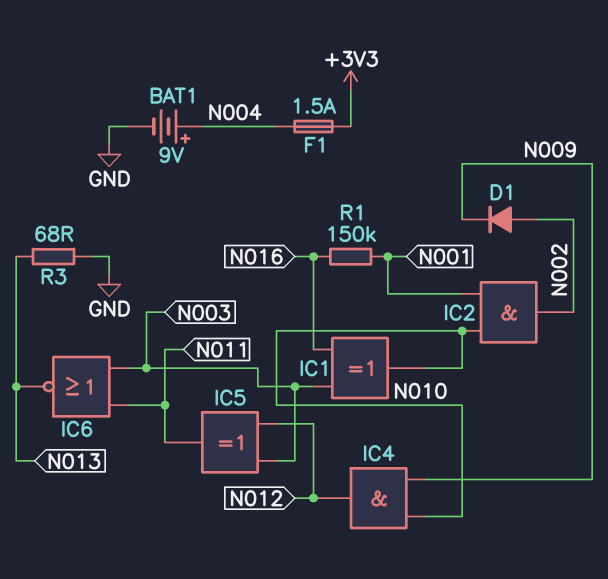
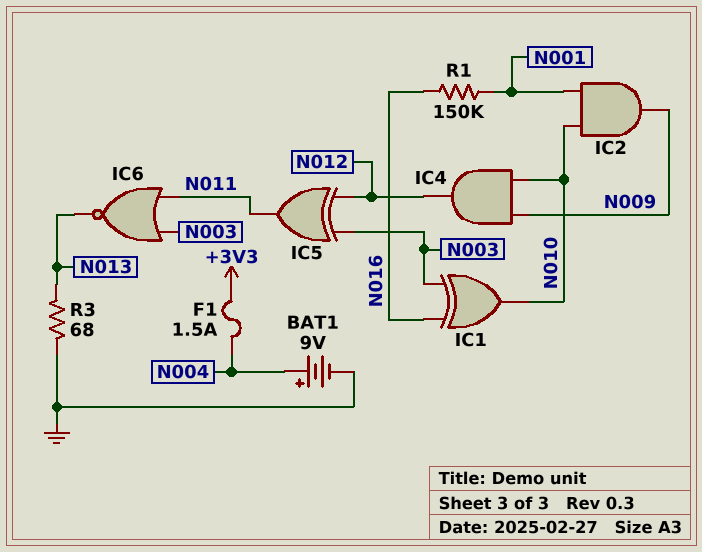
D1: diode (A N002, K N009) -> none
IC2: AND (in N001, in N010, out N002) -> AND (in N001, in N010, out N009)

